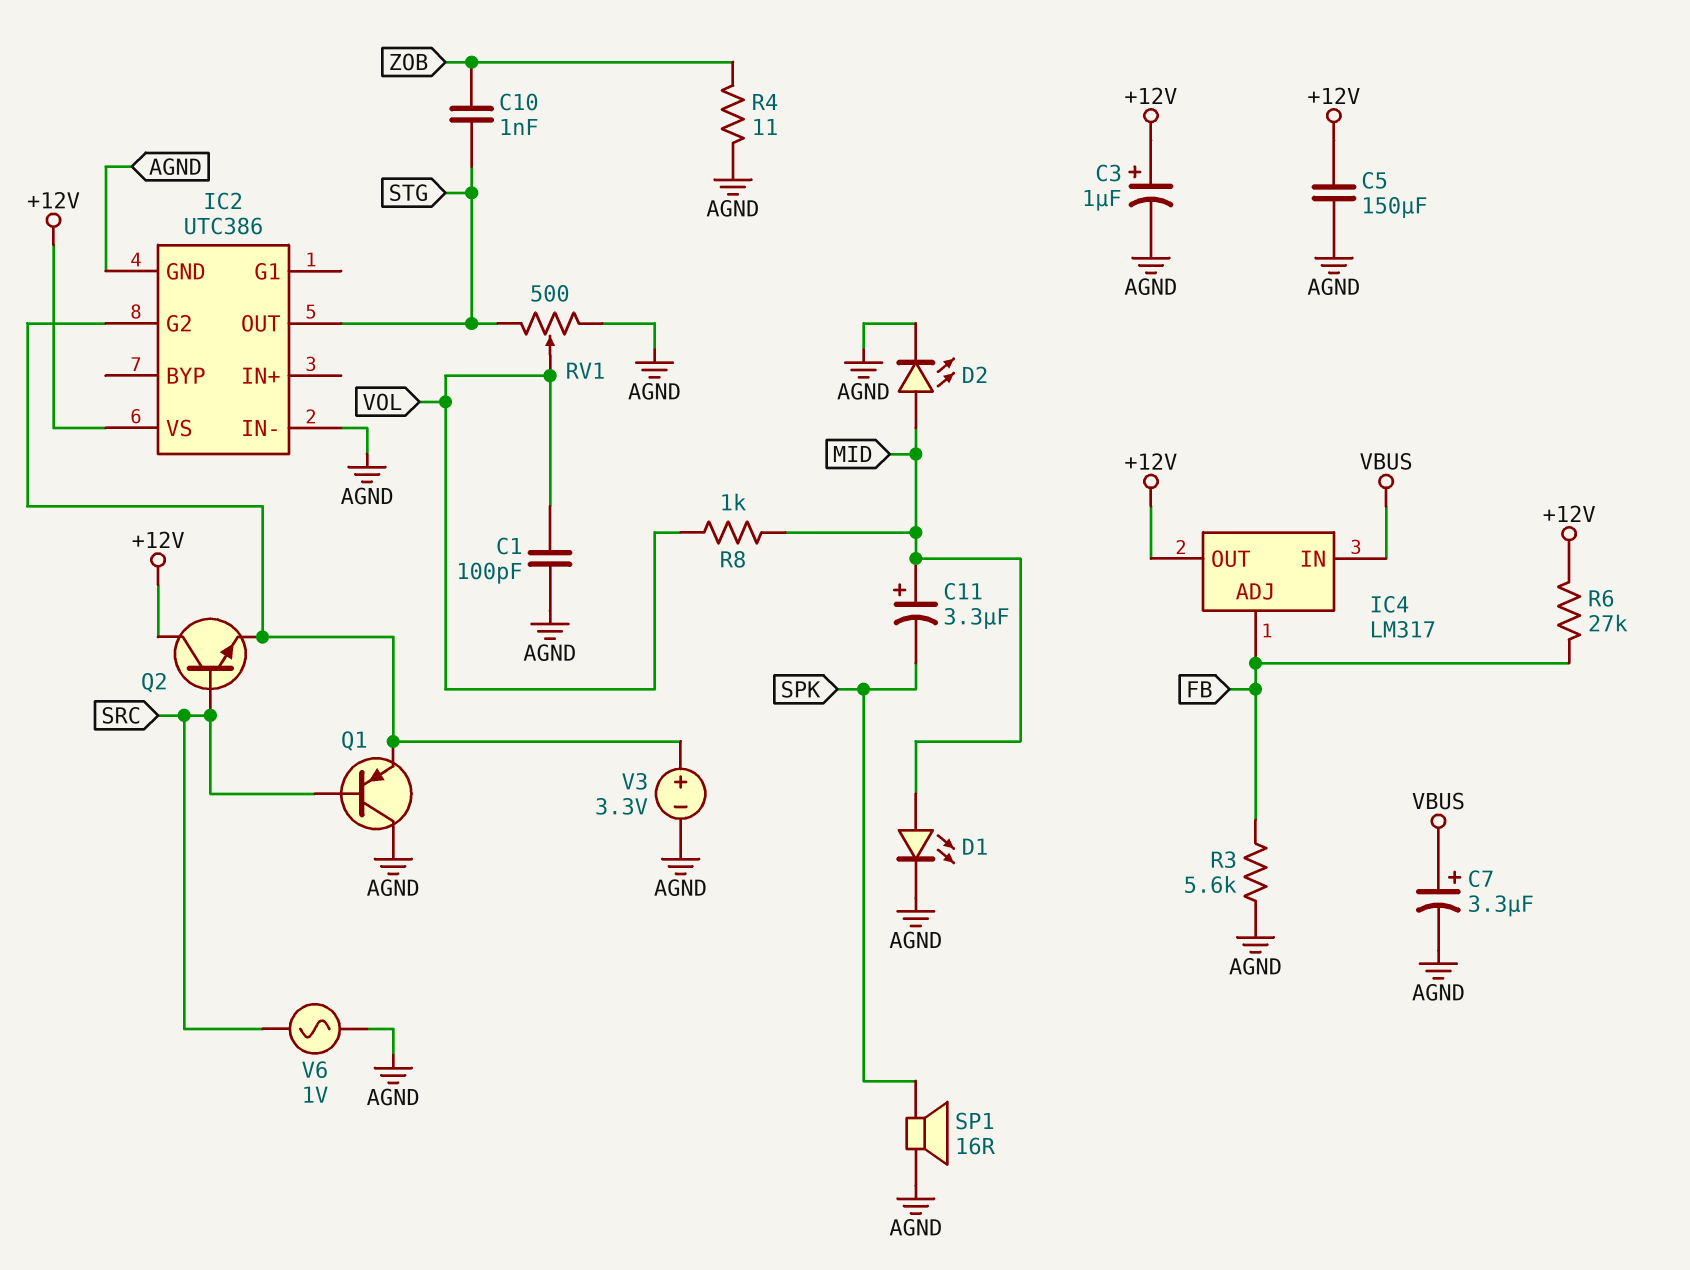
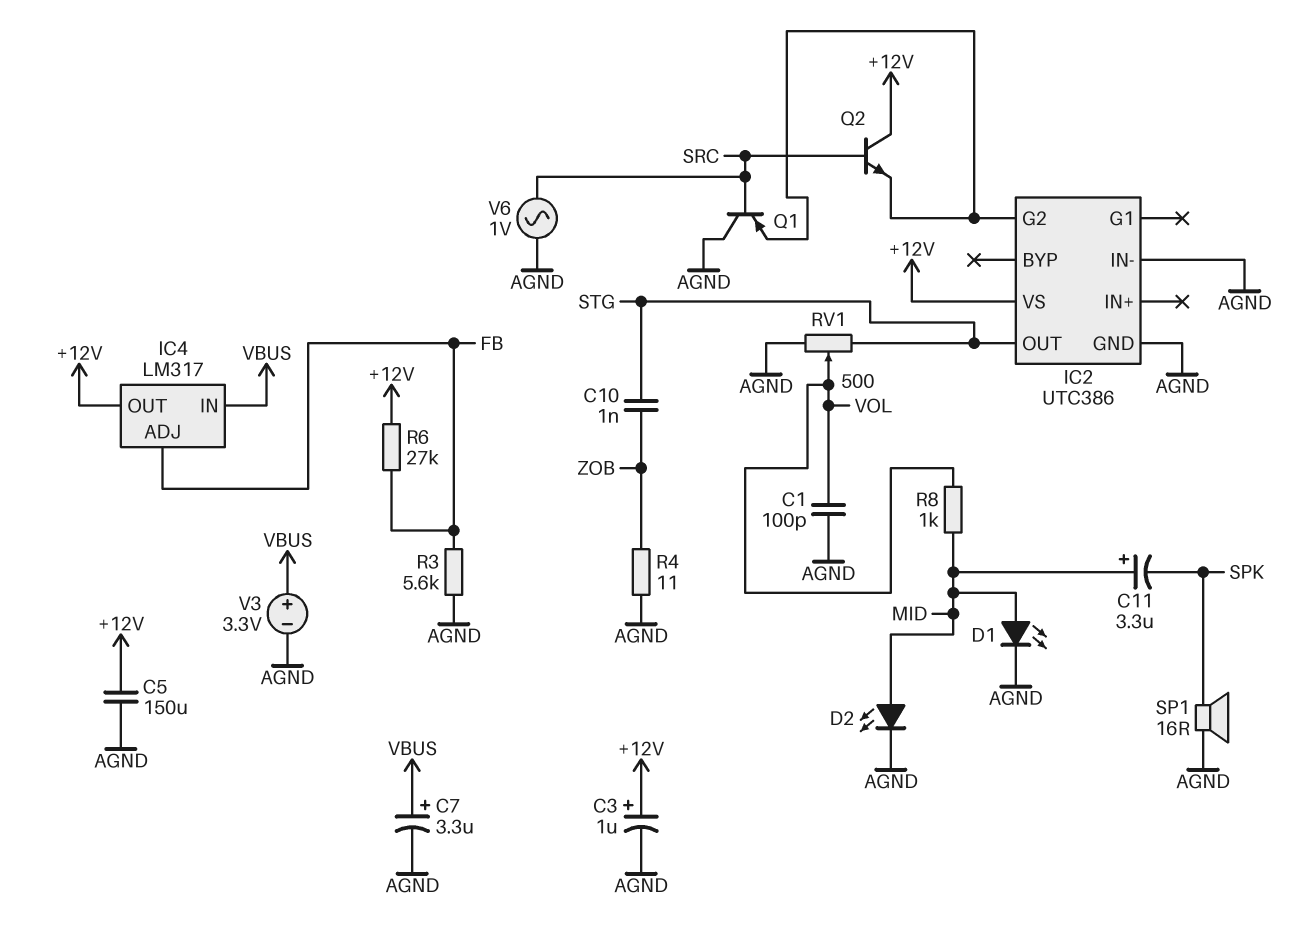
V3: 3.3V (plus IC2/G2, minus AGND) -> 3.3V (plus VBUS, minus AGND)

